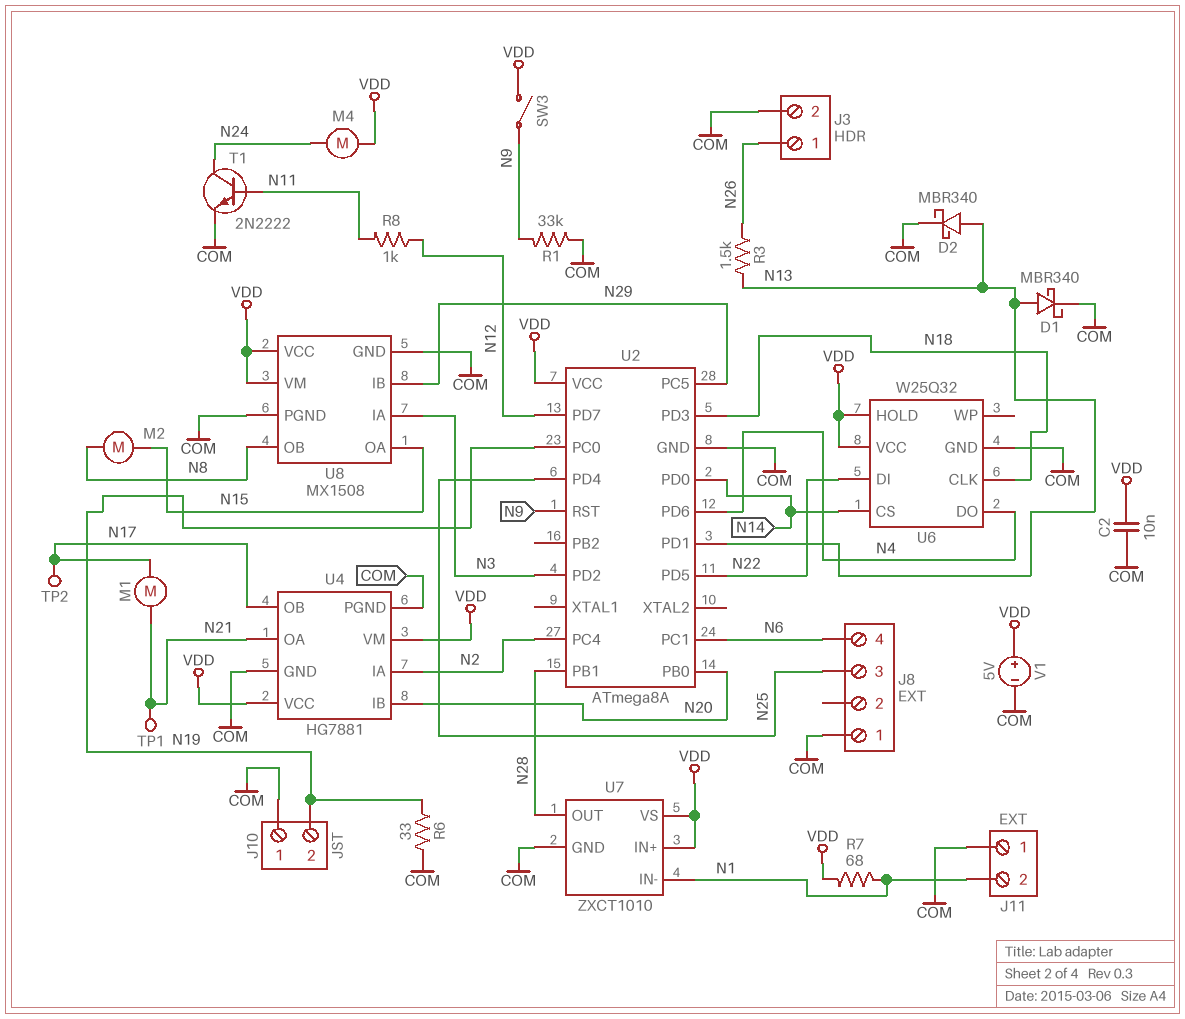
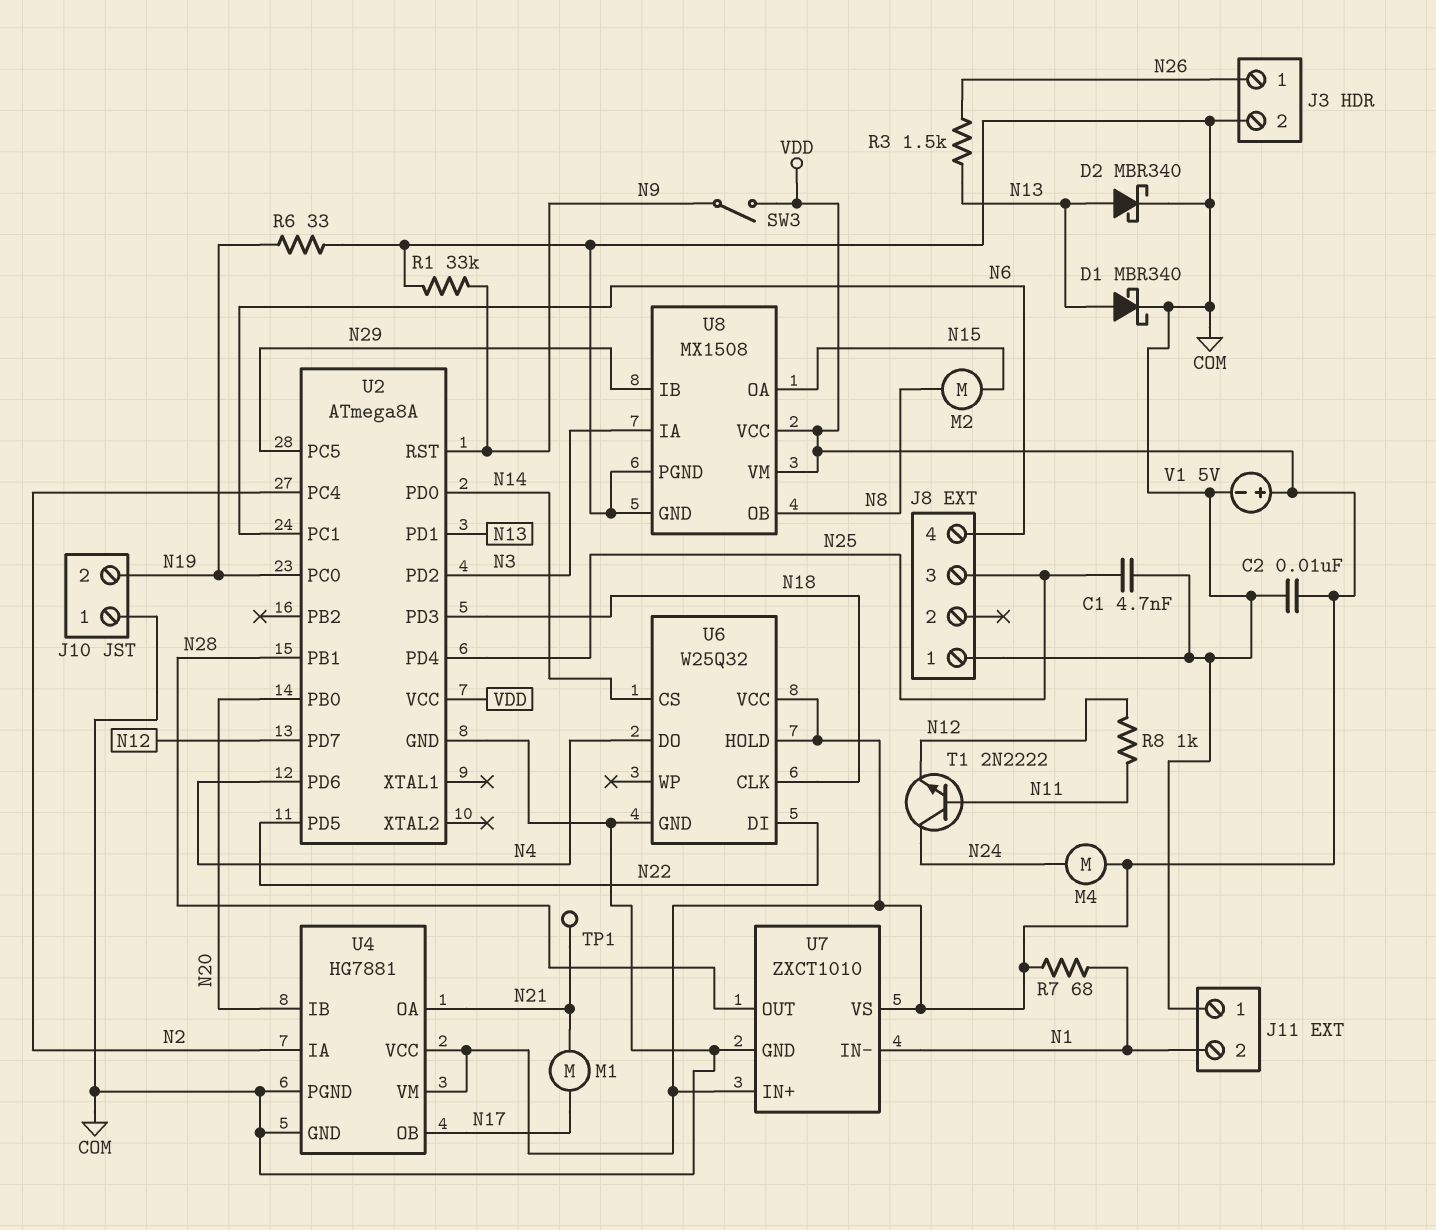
C1: none -> 4.7nF (COM, N25)
T1: NPN 2N2222 (B N11, C N24, E COM) -> NPN 2N2222 (B N11, C N24, E N12)
TP2: test point (N17) -> none

